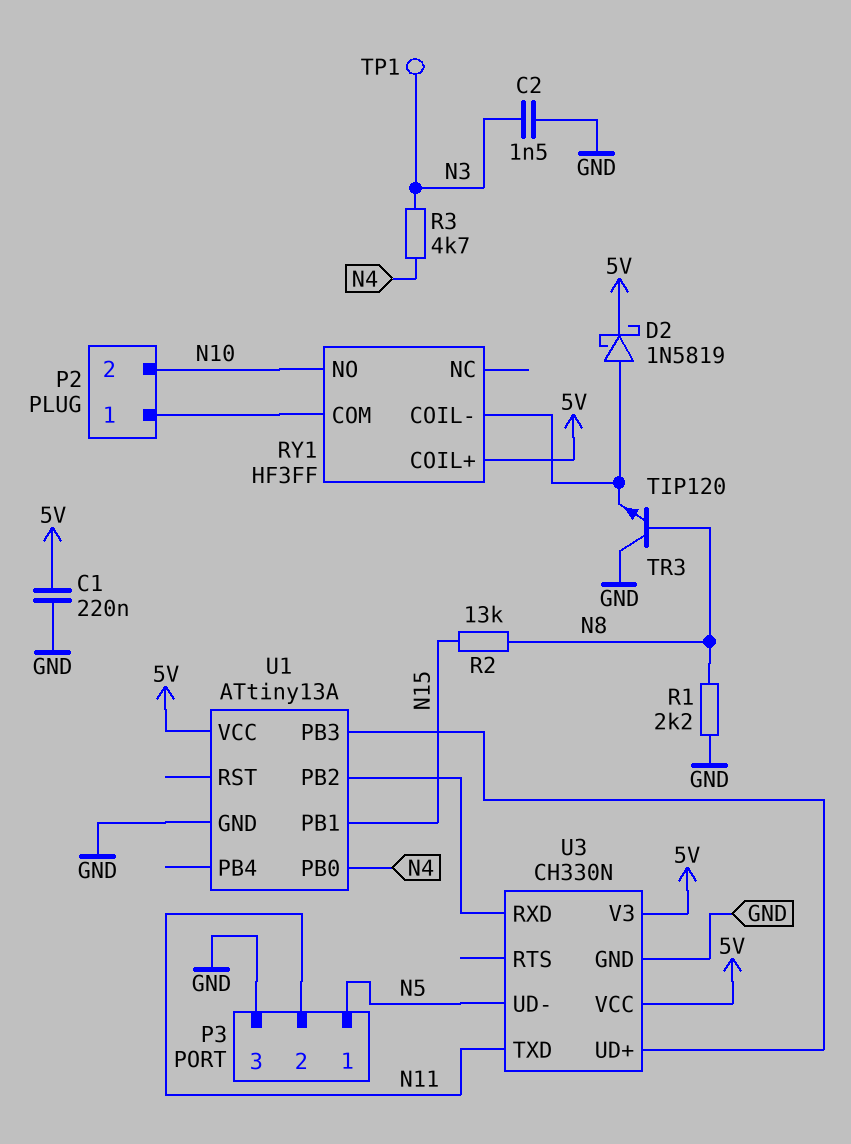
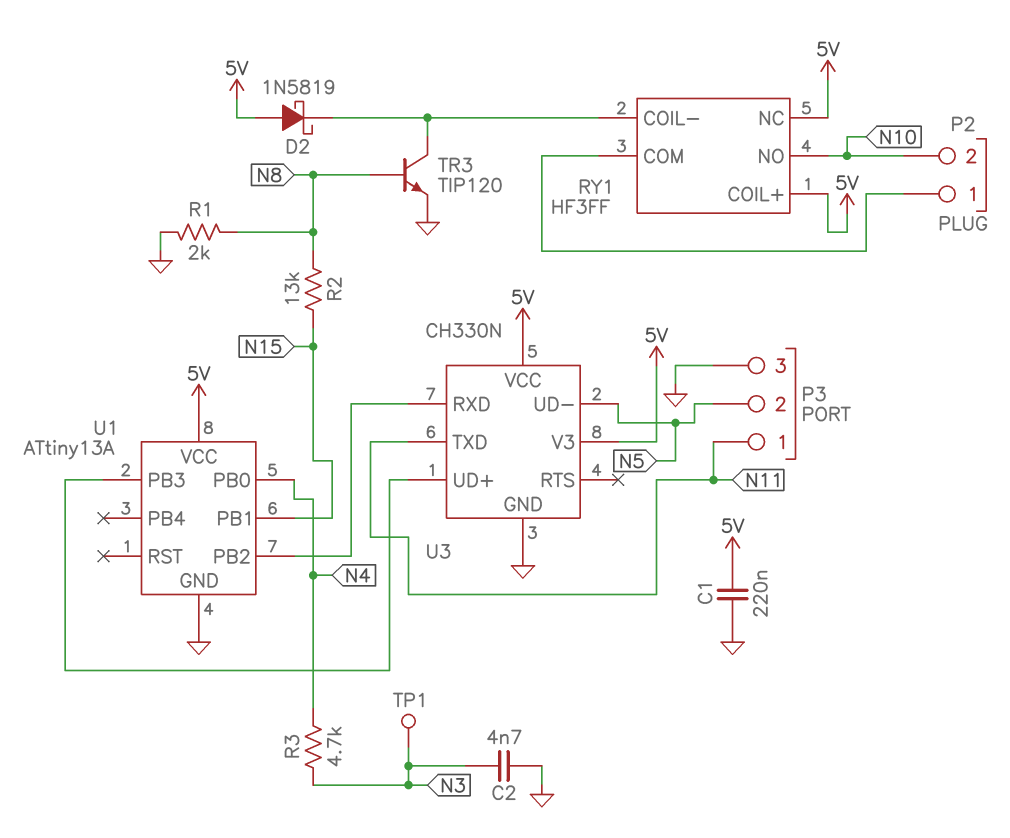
C2: 1.5nF (GND, N3) -> 4.7nF (GND, N3)
D2: schottky 1N5819 (A RY1/COIL-, K 5V) -> schottky 1N5819 (A 5V, K RY1/COIL-)
P3 pin 1: N5 -> N11
P3 pin 2: N11 -> N5
R1: 2.2k (GND, N8) -> 2k (GND, N8)
RY1 pin NC: none -> 5V
TR3: NPN TIP120 (B N8, C GND, E RY1/COIL-) -> NPN TIP120 (B N8, C RY1/COIL-, E GND)

